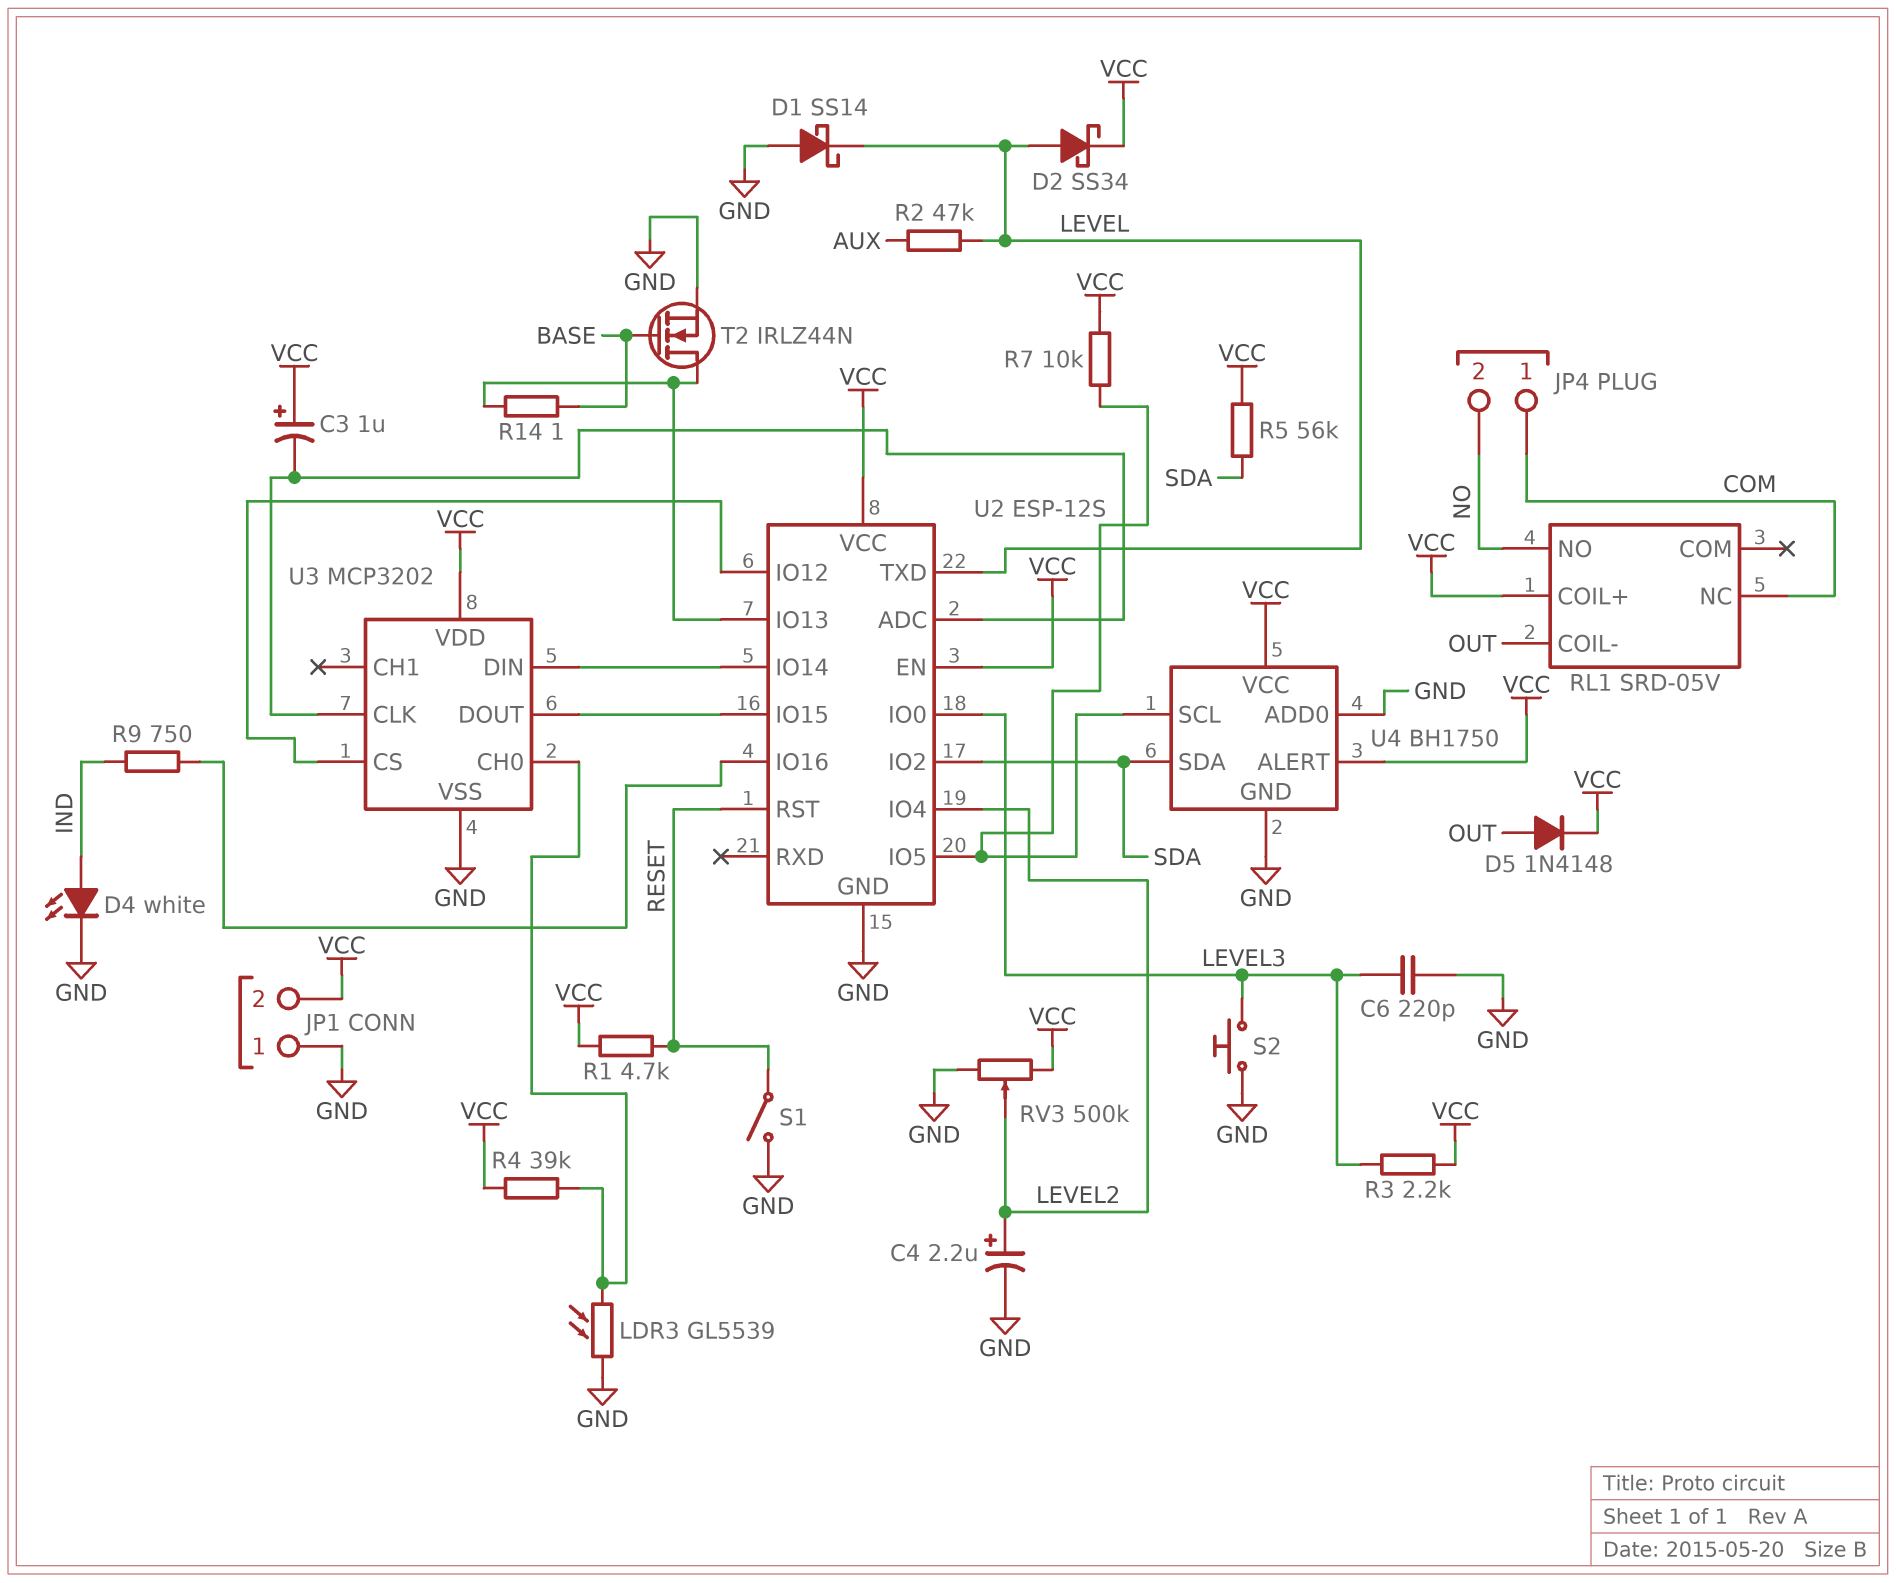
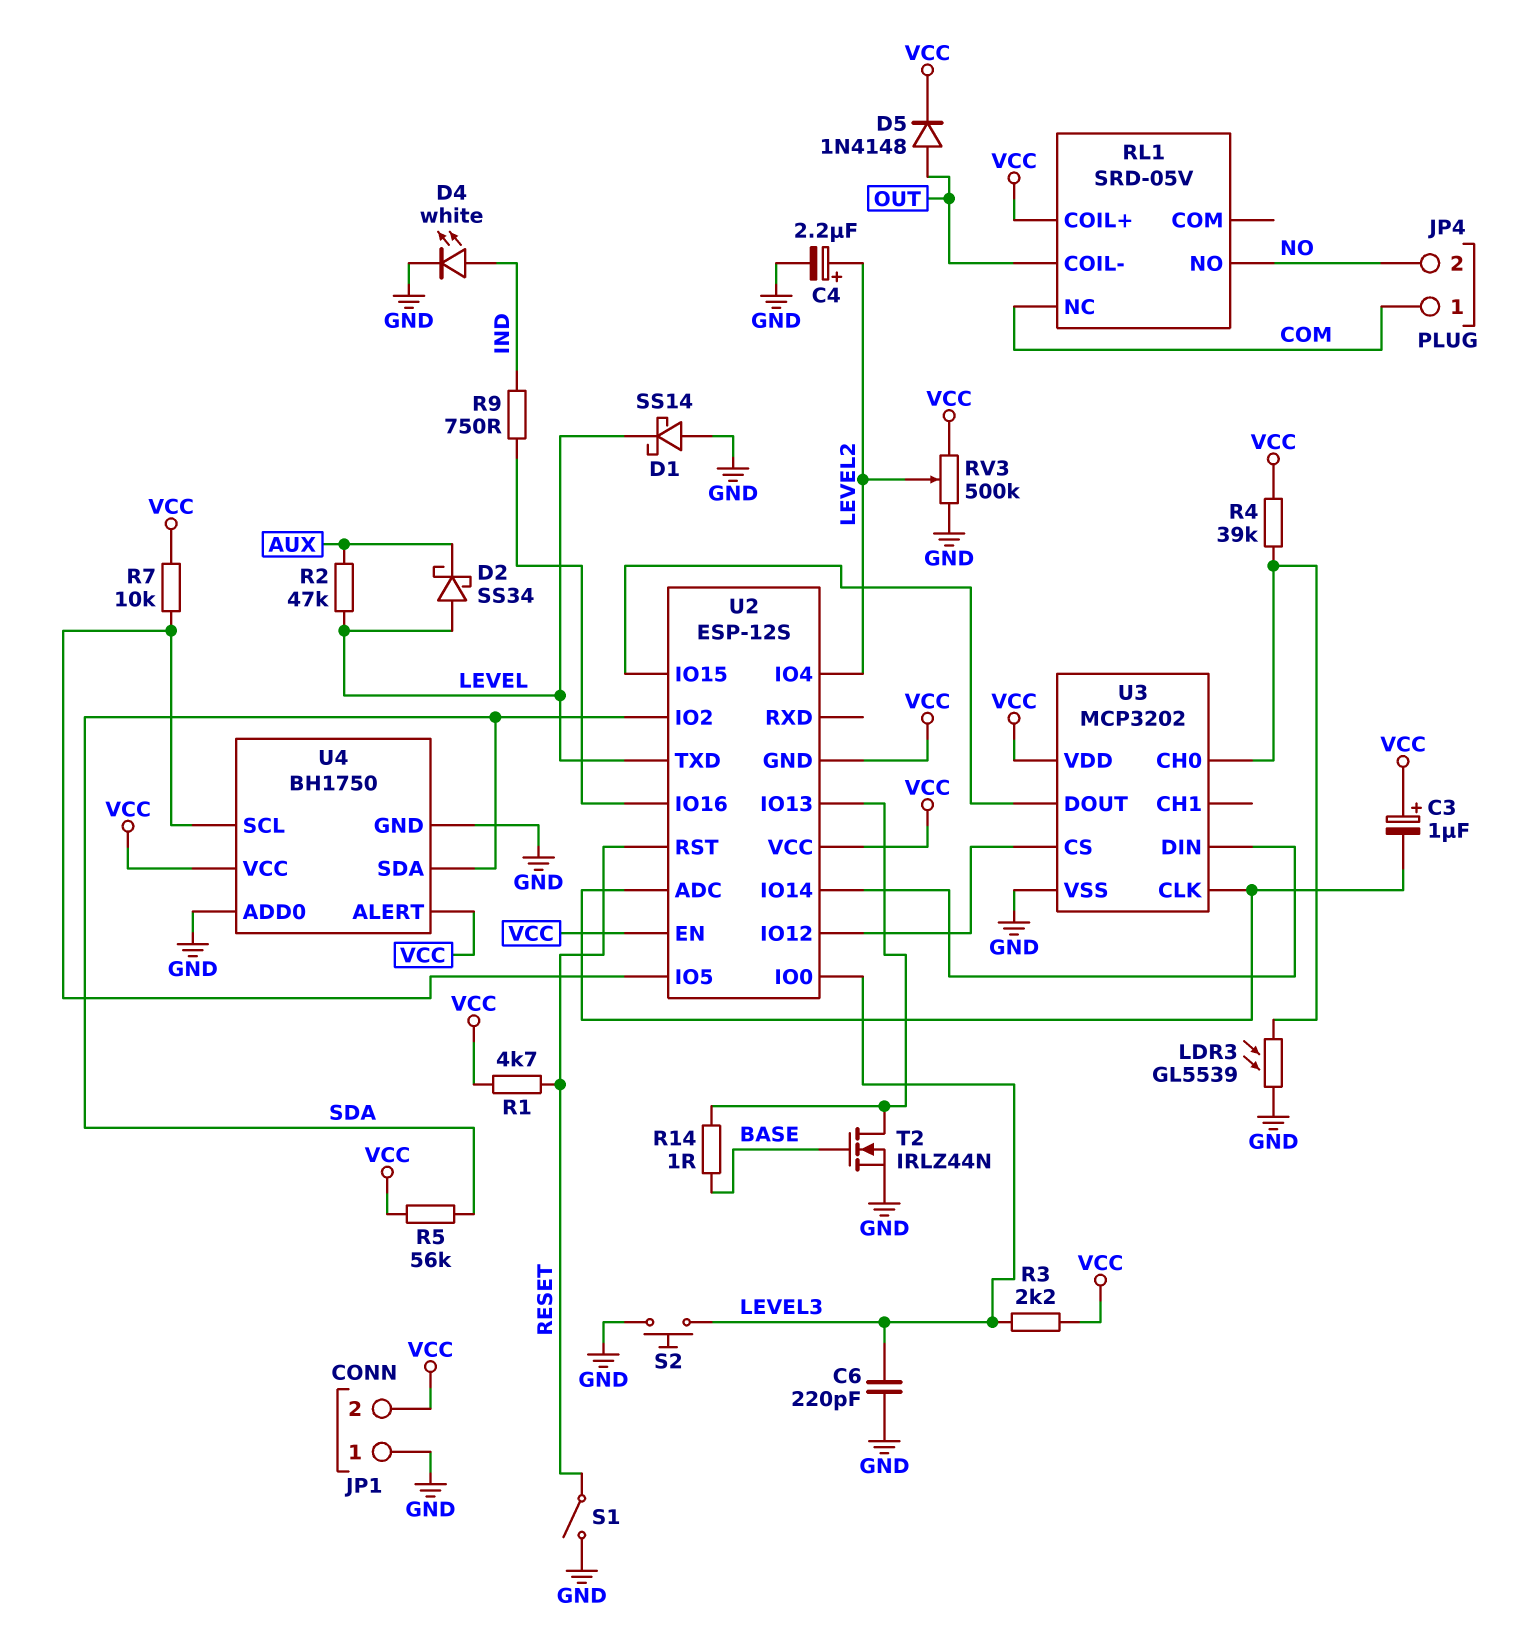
D2: schottky SS34 (A LEVEL, K VCC) -> schottky SS34 (A LEVEL, K AUX)
U2 pin GND: GND -> VCC

